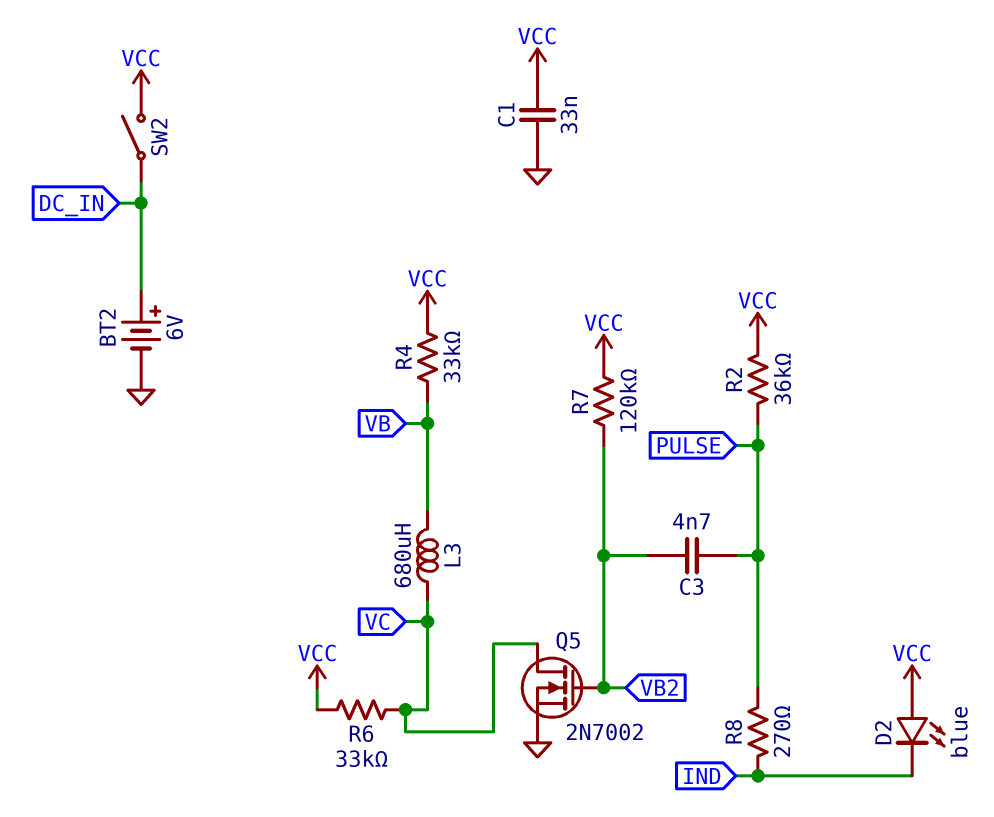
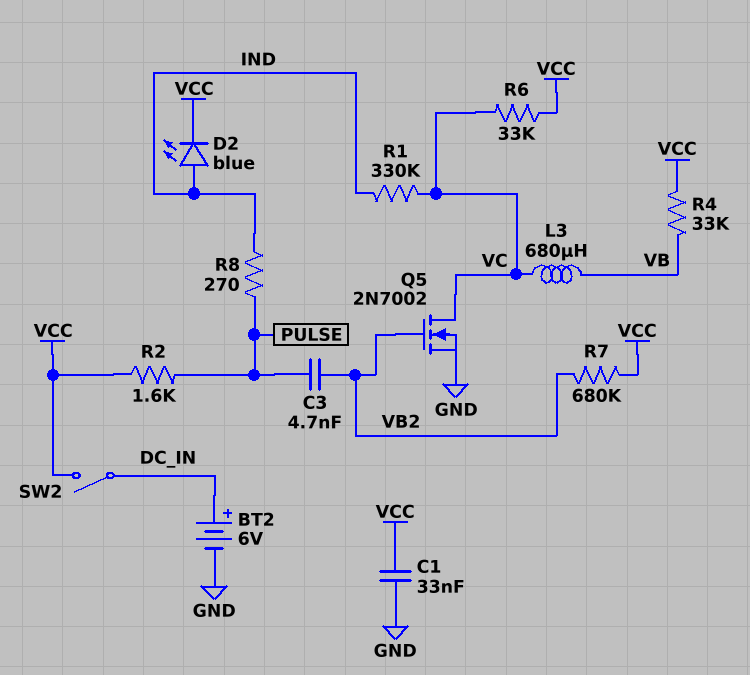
D2: LED blue (A VCC, K IND) -> LED blue (A IND, K VCC)
R1: none -> 330k (IND, VC)
R2: 36k (PULSE, VCC) -> 1.6k (PULSE, VCC)
R7: 120k (VB2, VCC) -> 680k (VB2, VCC)

